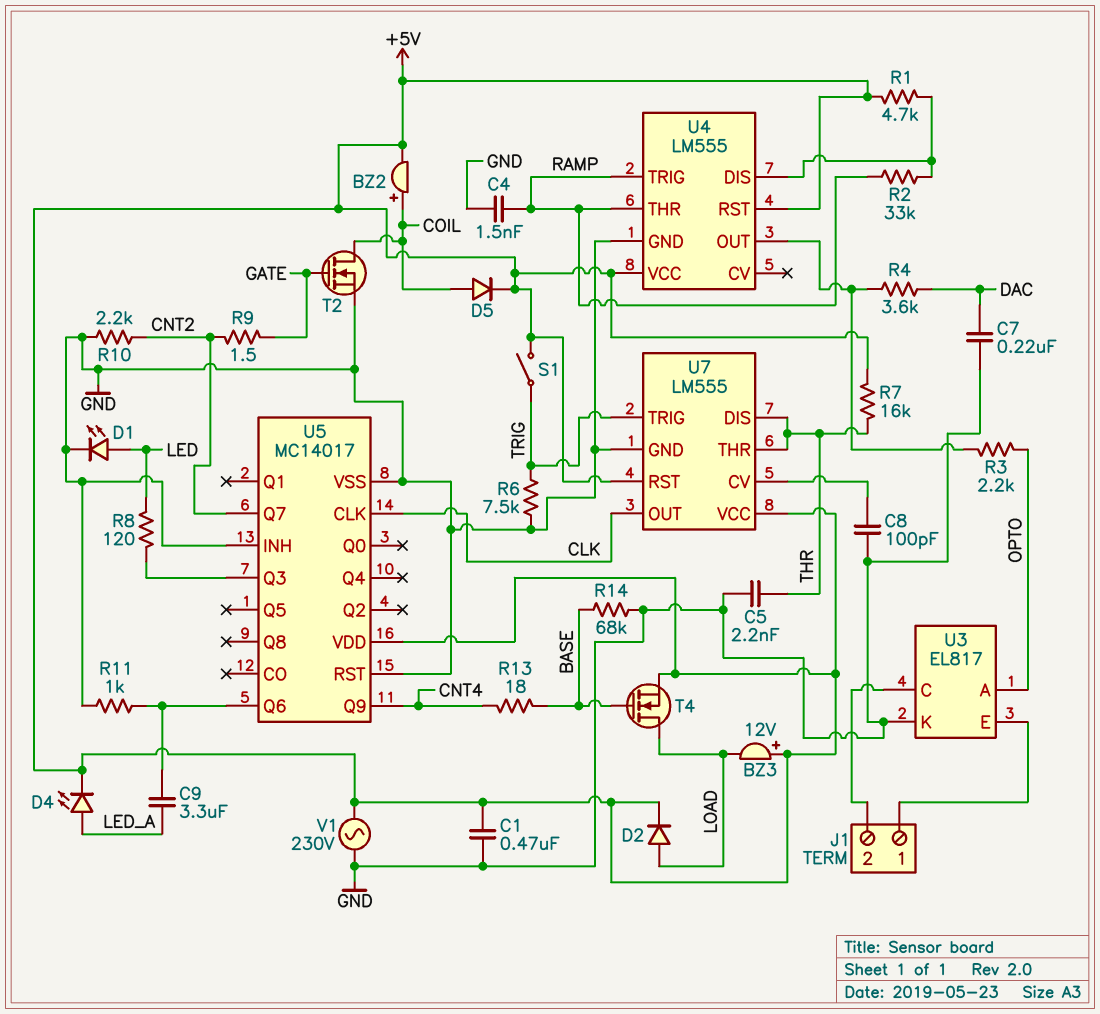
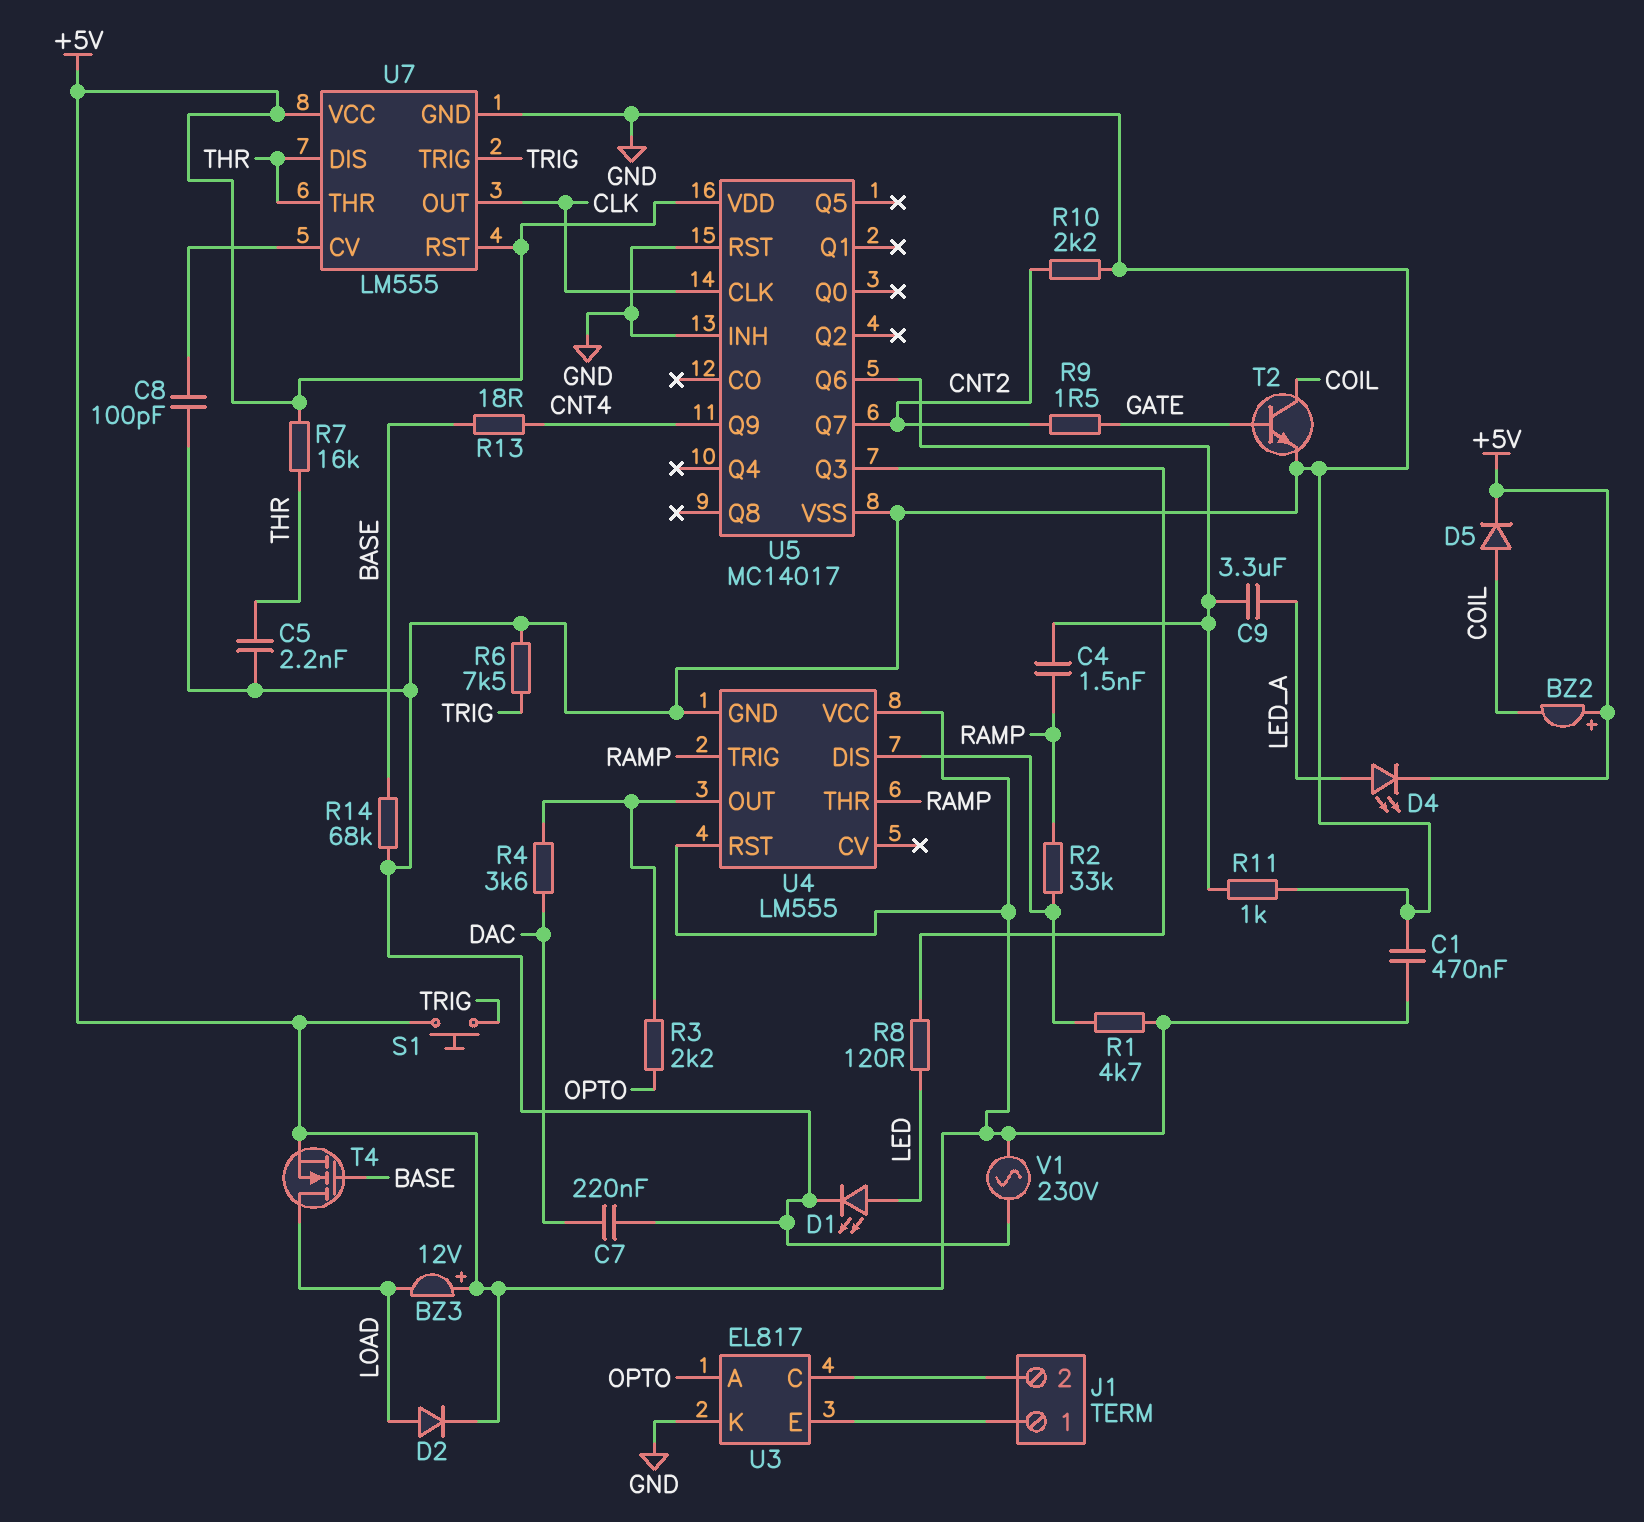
BZ2: buzzer (plus COIL, minus +5V) -> buzzer (plus +5V, minus COIL)
C4: 1.5nF (GND, RAMP) -> 1.5nF (RAMP, U5/Q6)
S1: switch (+5V, TRIG) -> button (+5V, TRIG)
T2: NMOS (G GATE, D COIL, S GND) -> NPN (B GATE, C COIL, E GND)

